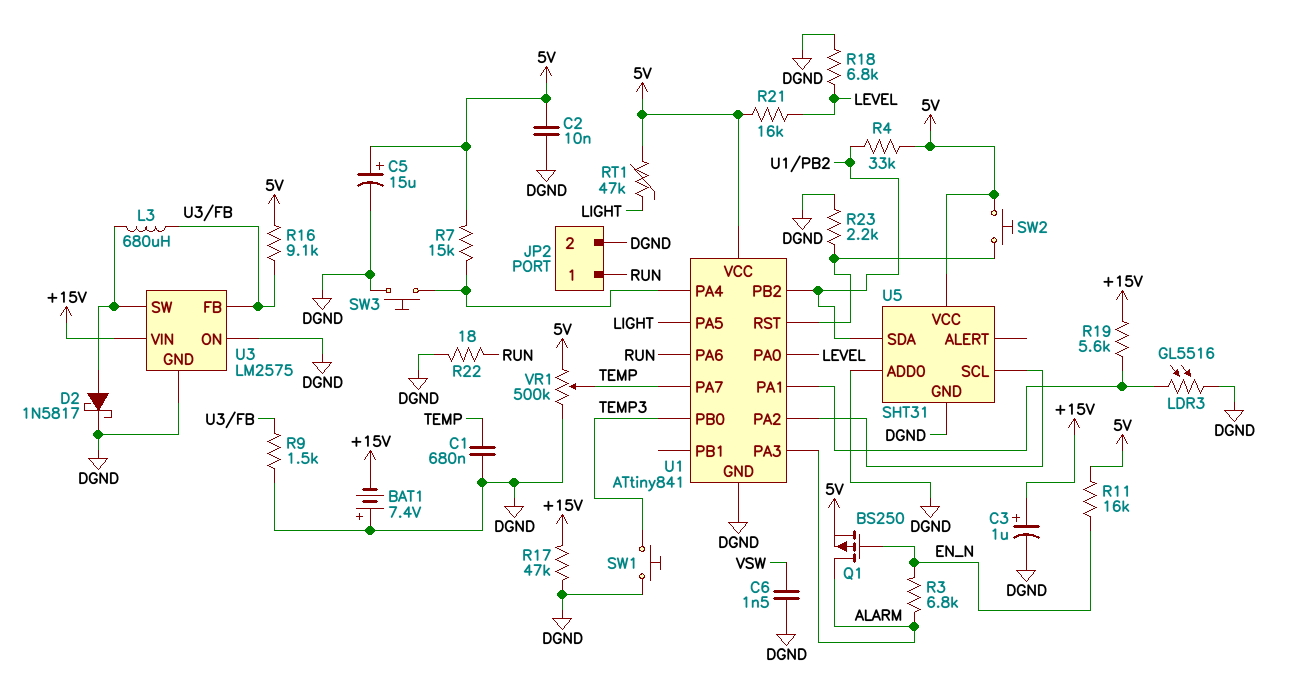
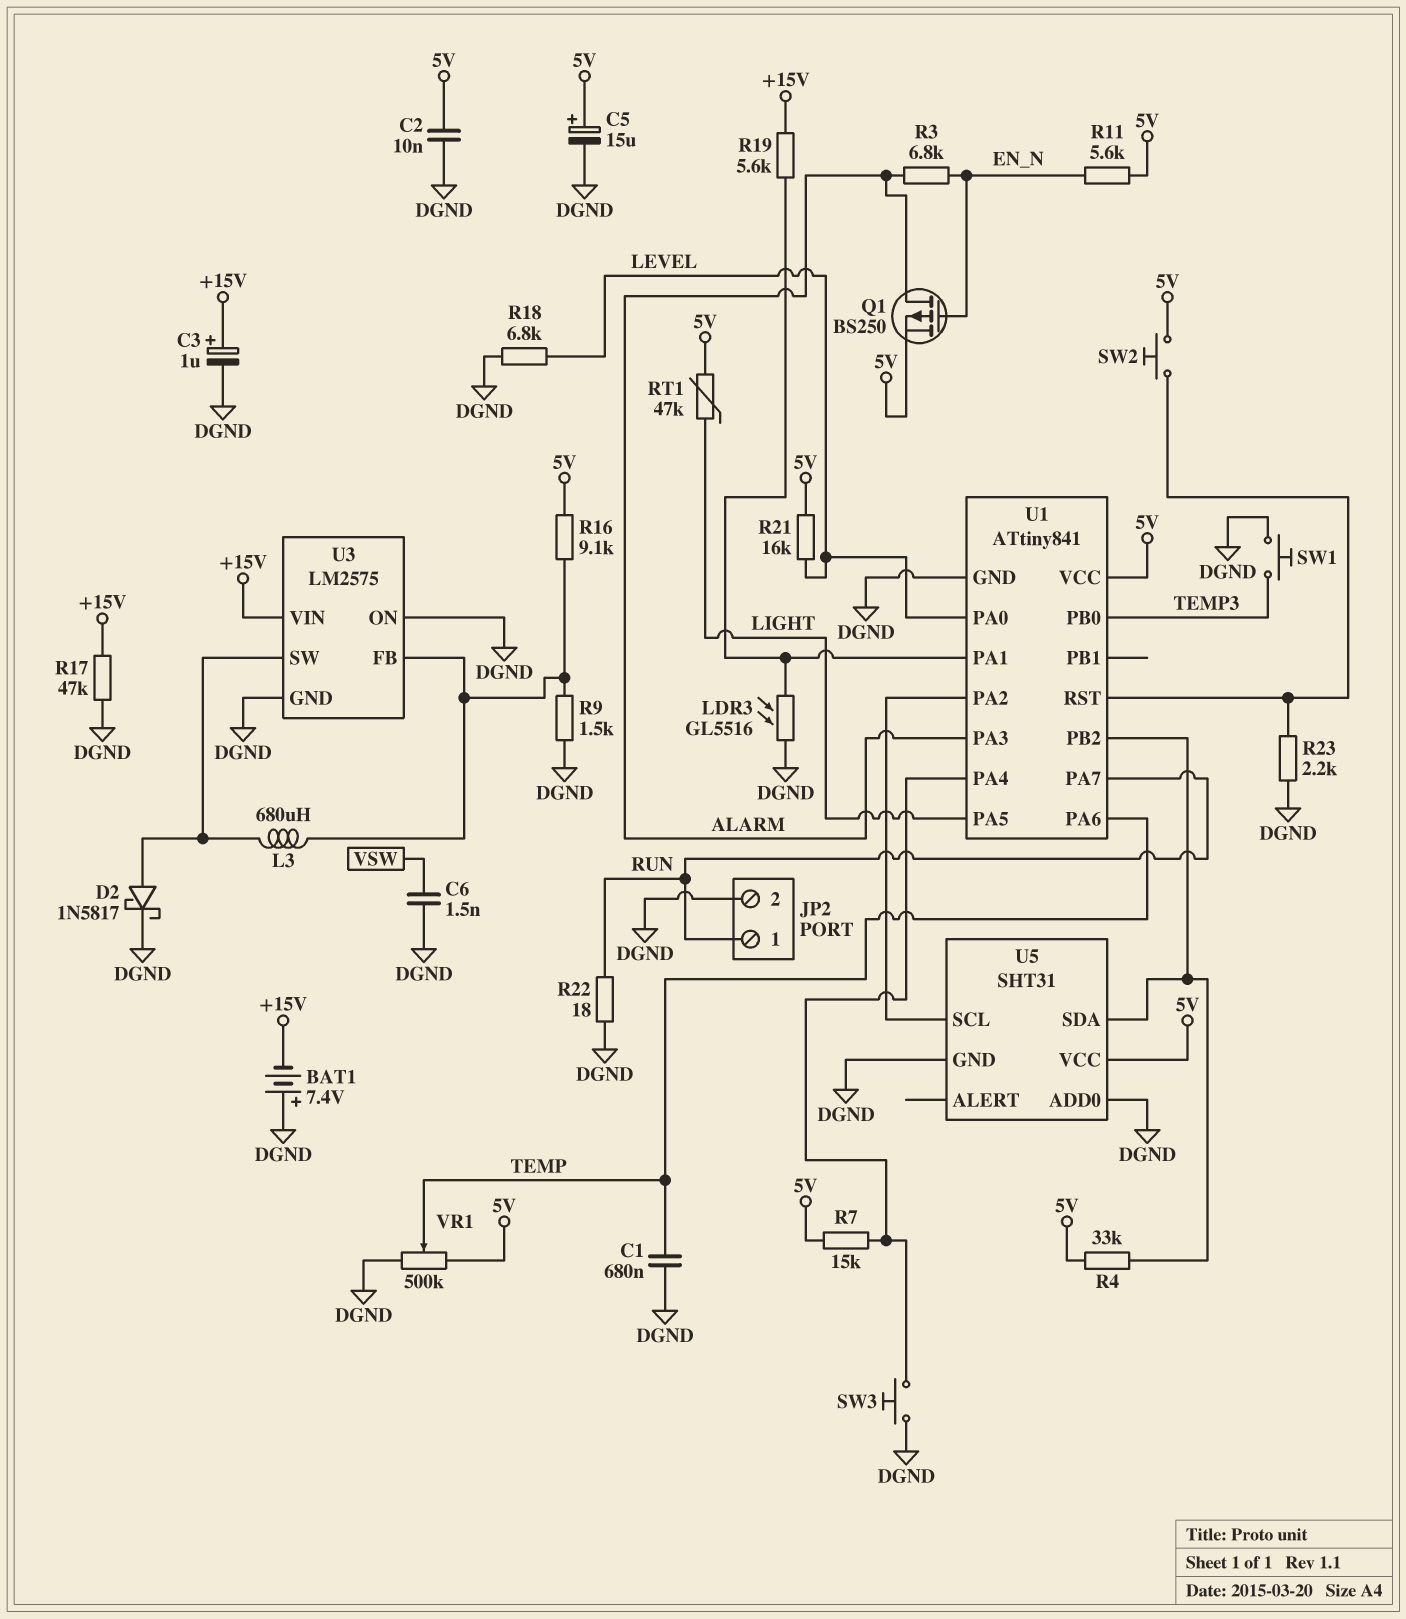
R11: 16k (5V, EN_N) -> 5.6k (5V, EN_N)
U1 pin PA6: RUN -> TEMP
U1 pin PA7: TEMP -> RUN

